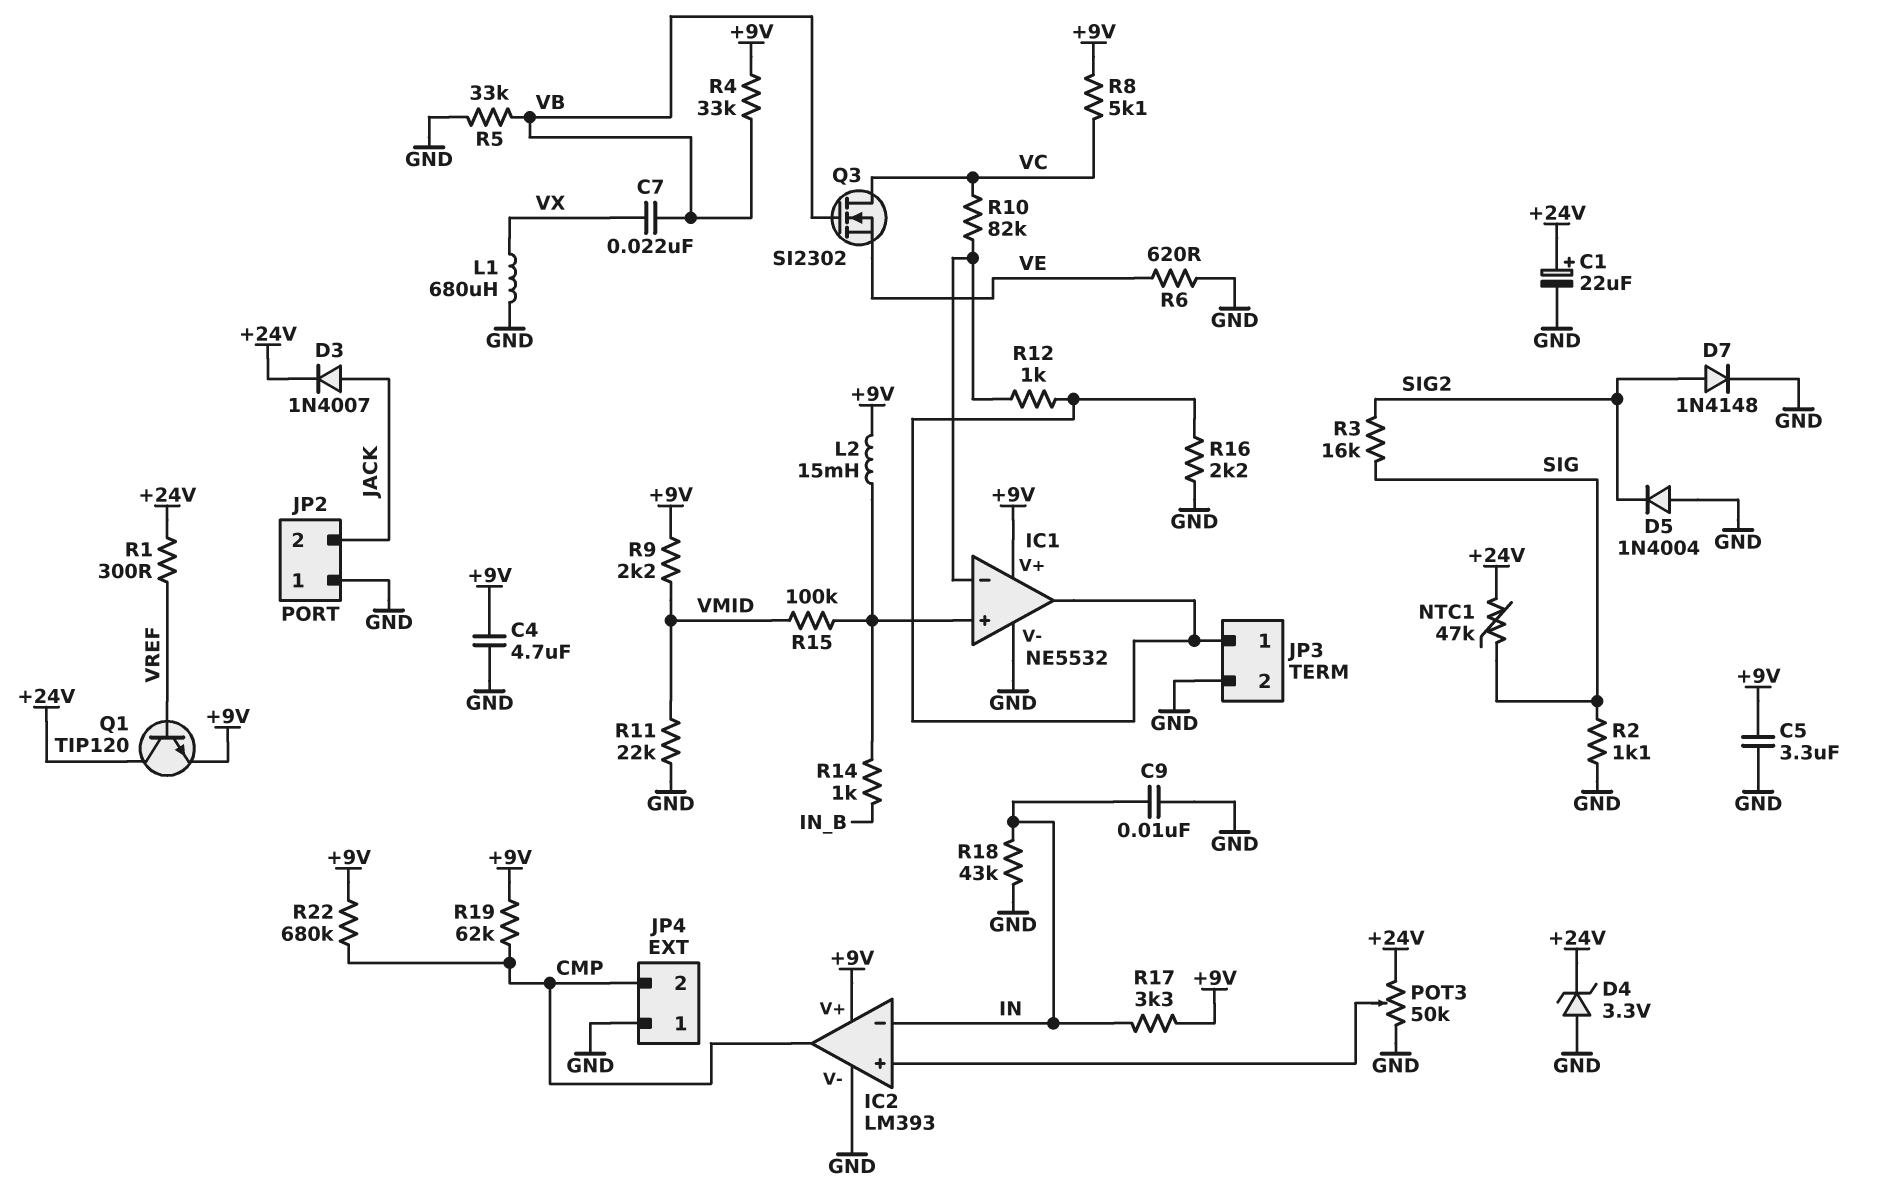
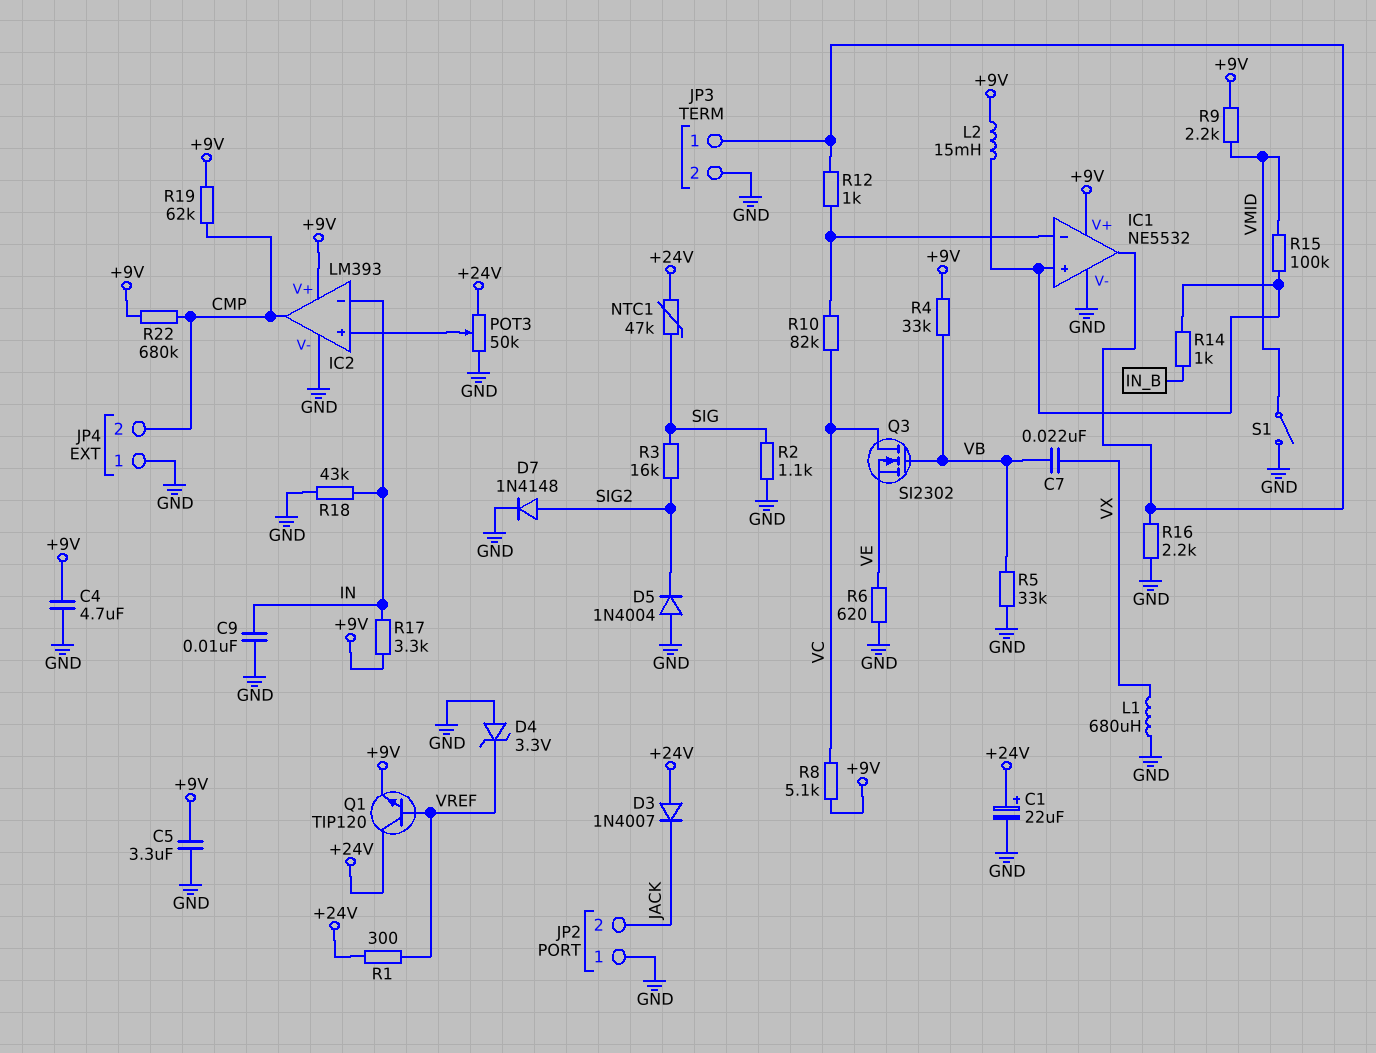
D3: diode 1N4007 (A JACK, K +24V) -> diode 1N4007 (A +24V, K JACK)
D4: zener 3.3V (A GND, K +24V) -> zener 3.3V (A GND, K VREF)
R11: 22k (GND, VMID) -> none
S1: none -> switch (GND, VMID)

